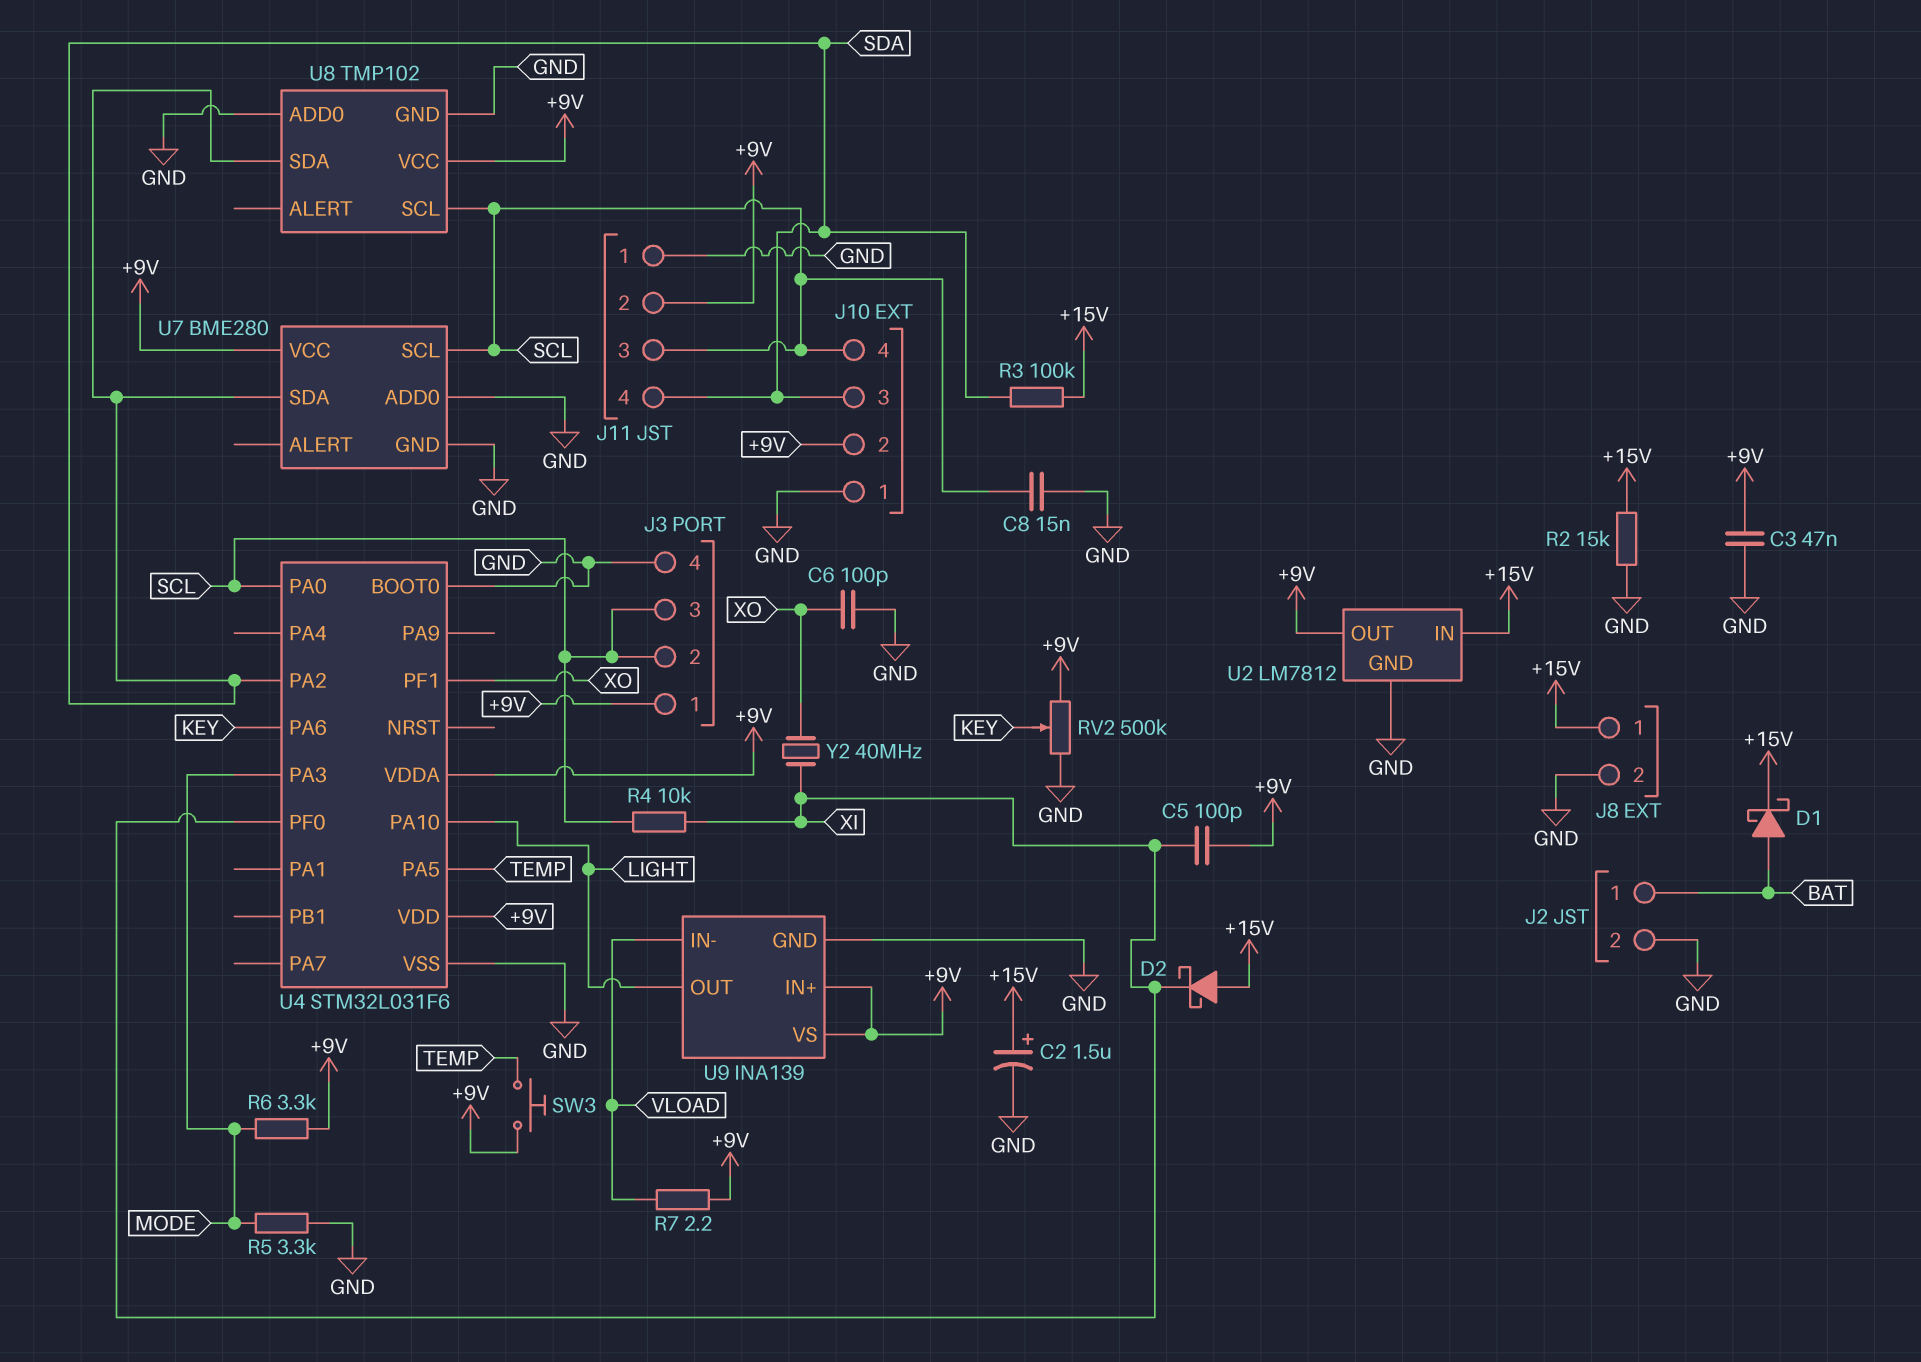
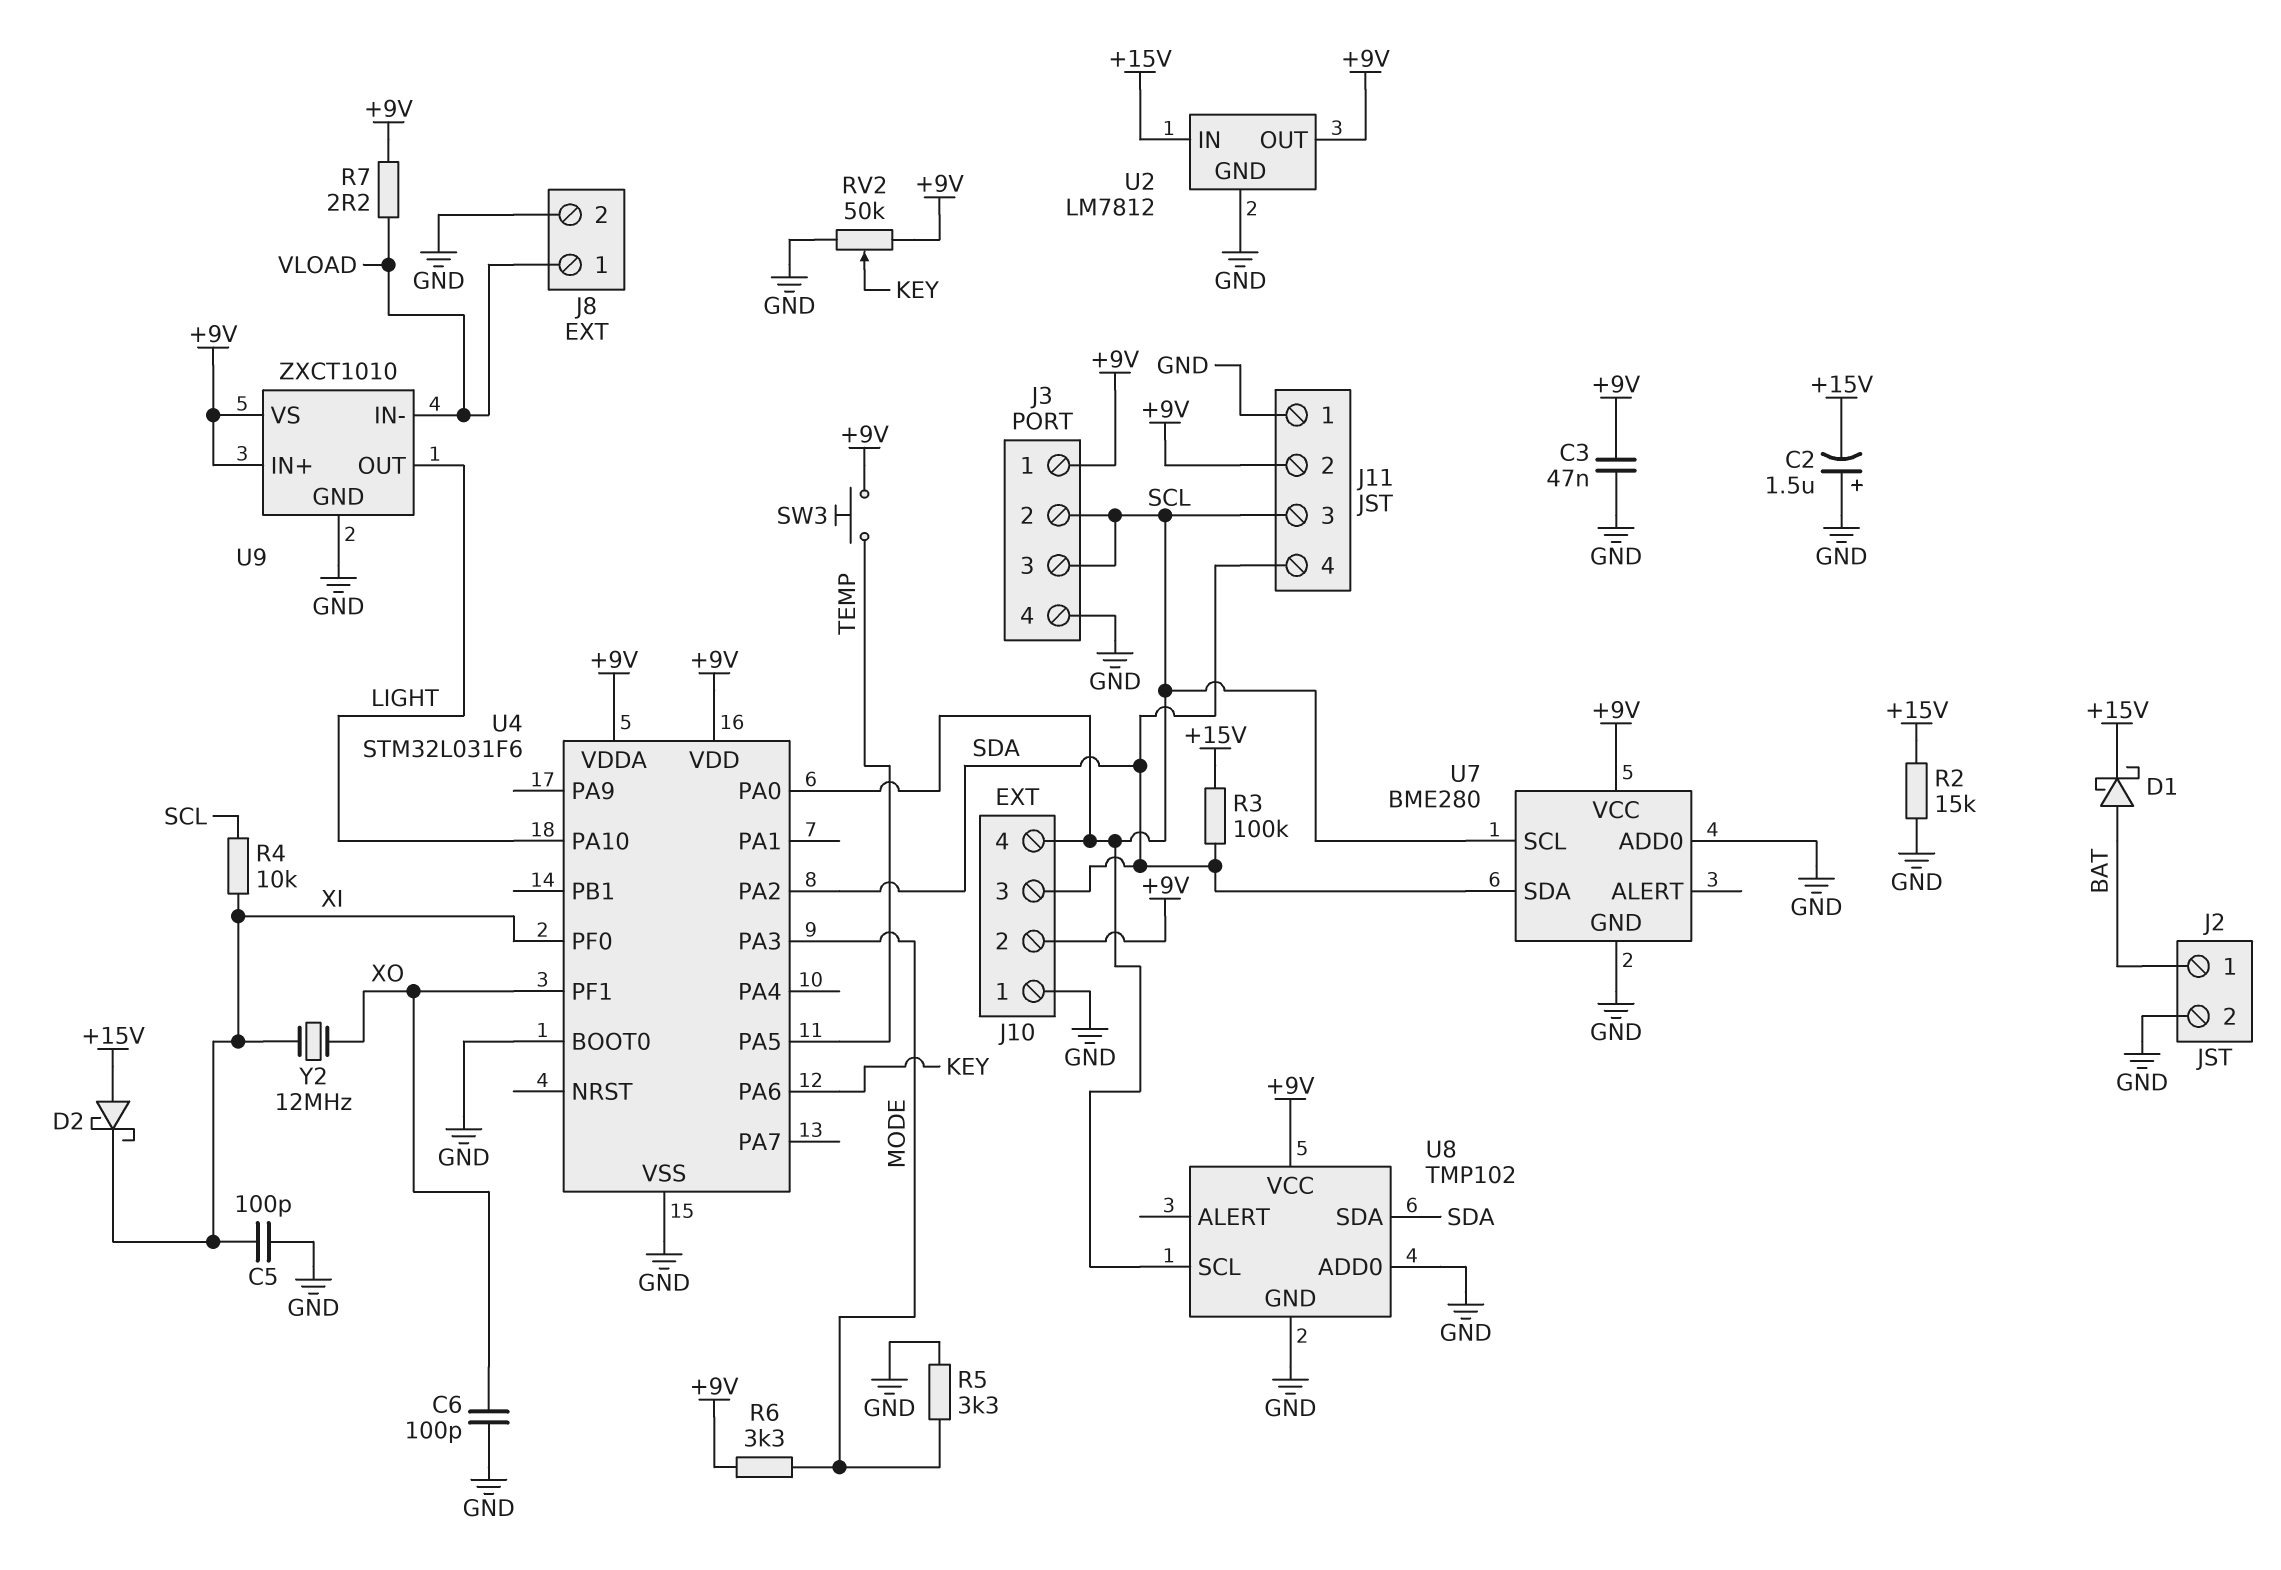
C2: 1.5uF (plus +15V, minus GND) -> 1.5uF (plus GND, minus +15V)
C5: 100pF (+9V, XI) -> 100pF (GND, XI)
C8: 15nF (GND, SCL) -> none
J8 pin 1: +15V -> VLOAD
RV2: 500k (+9V, GND, wiper KEY) -> 50k (+9V, GND, wiper KEY)
U9: INA139 -> ZXCT1010
Y2: 40MHz (XI, XO) -> 12MHz (XI, XO)

